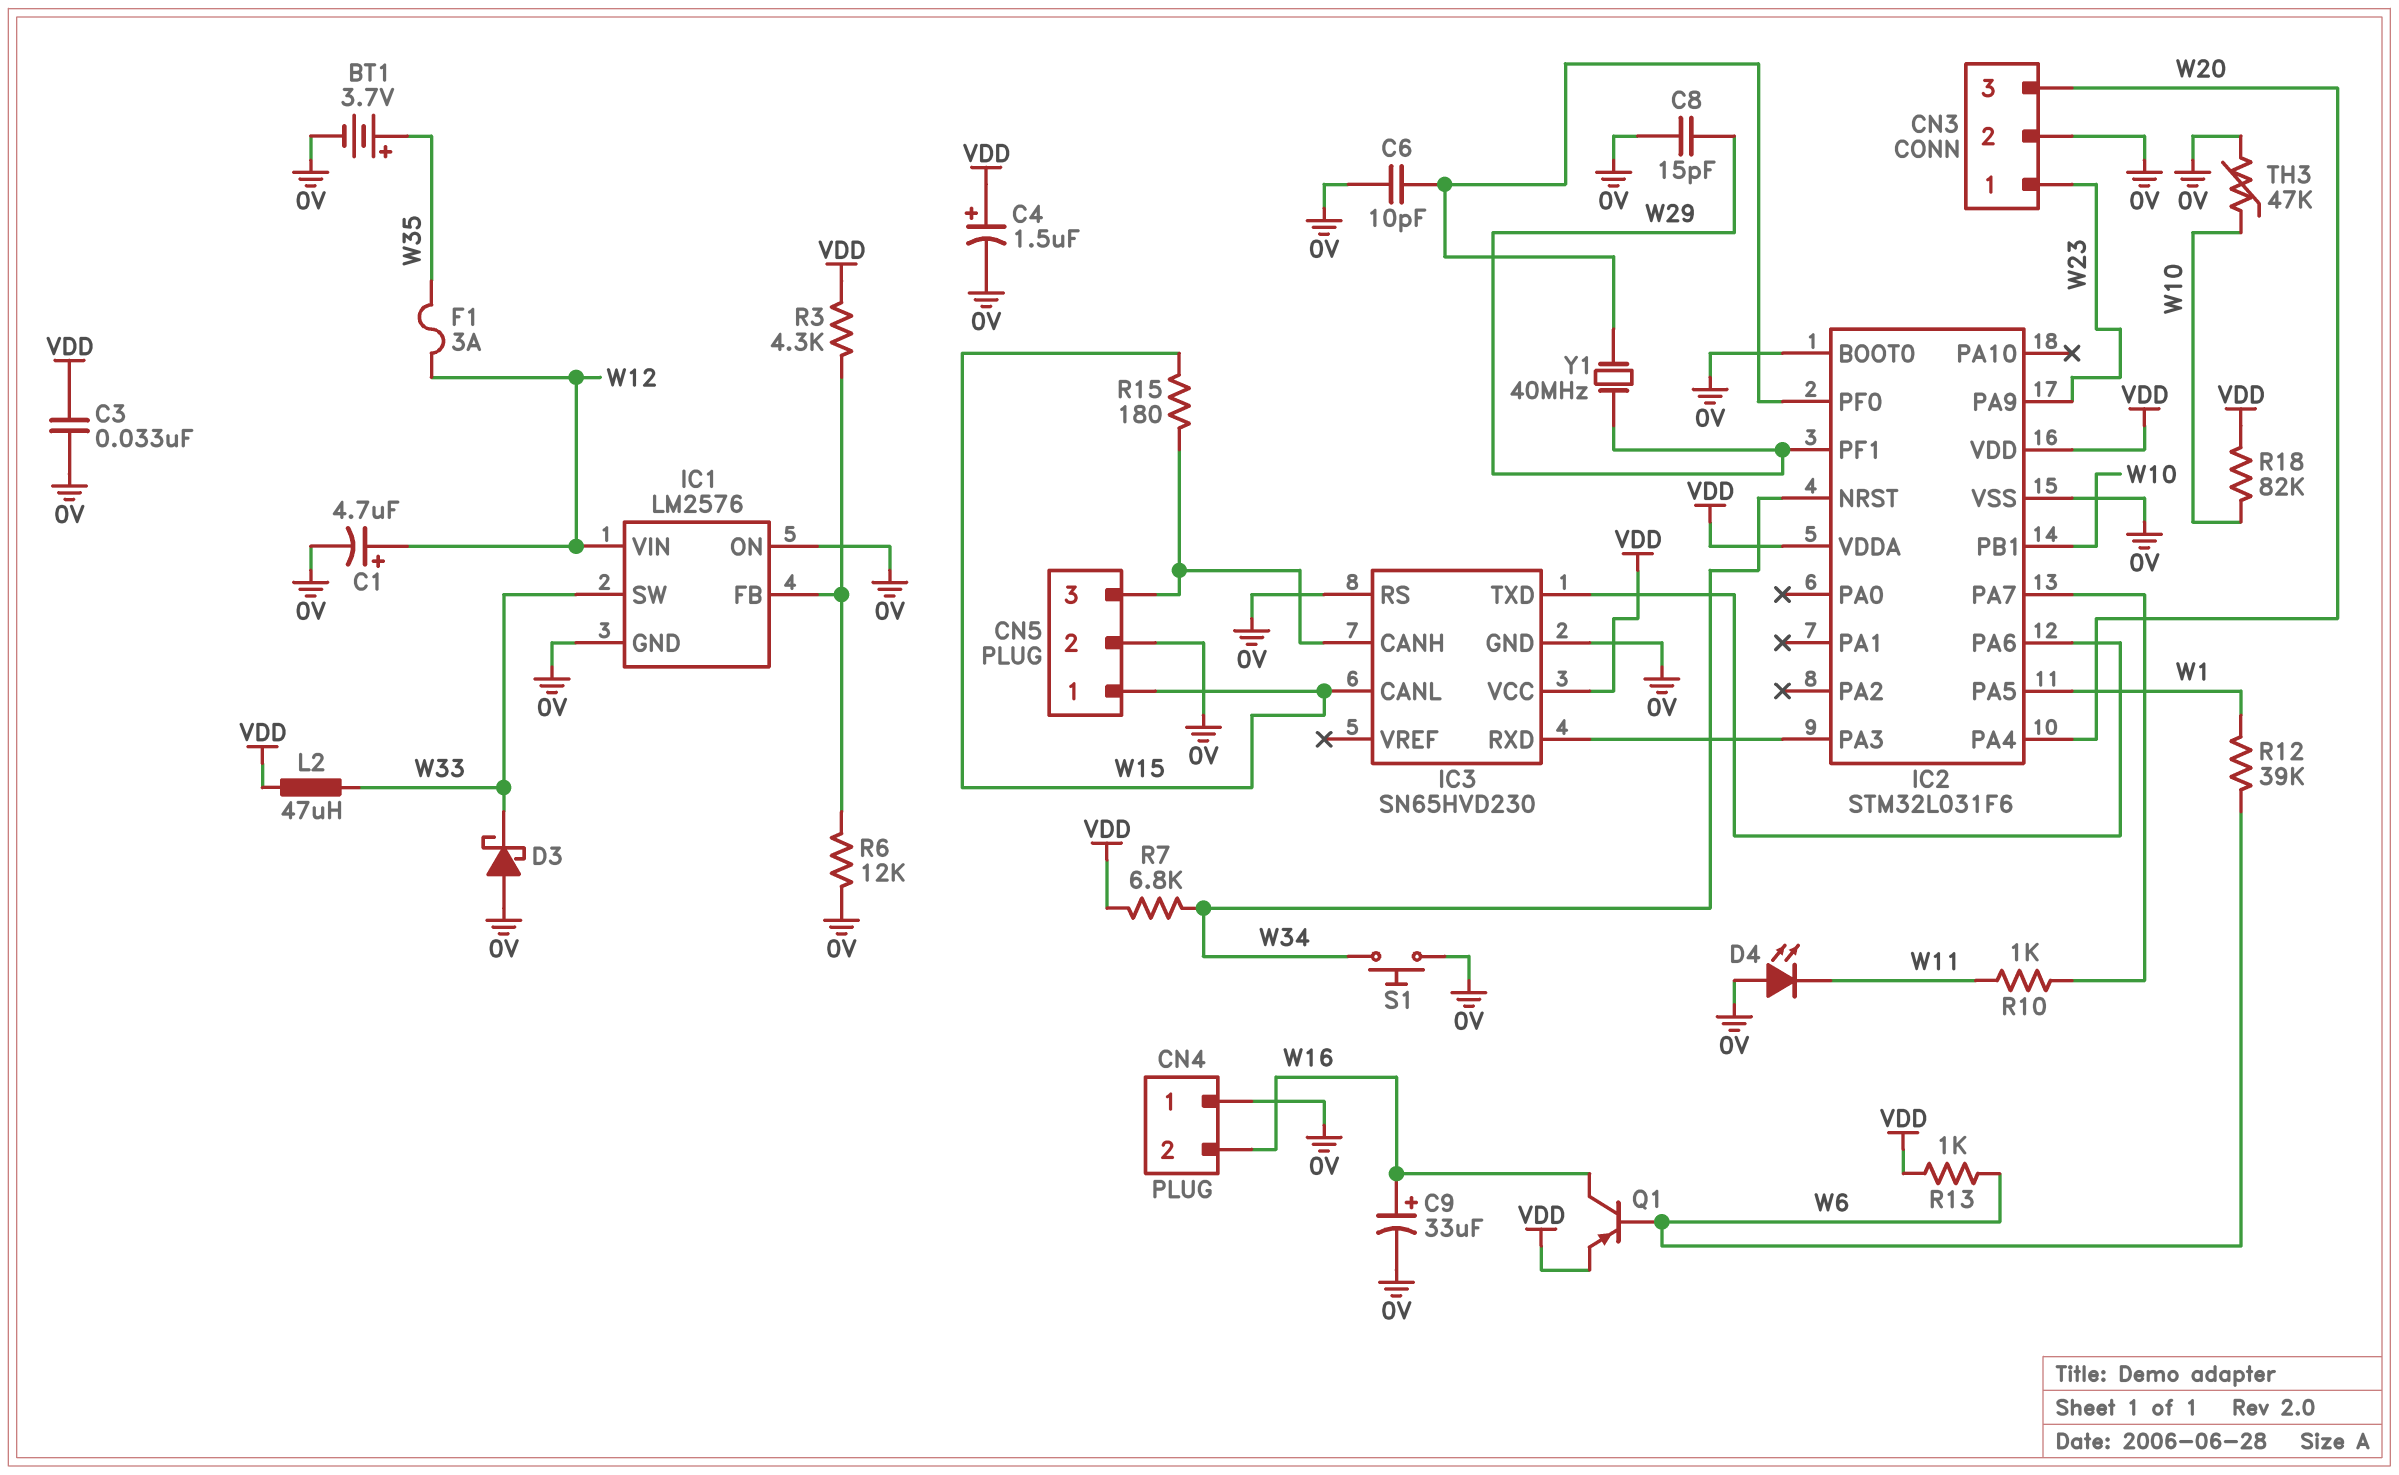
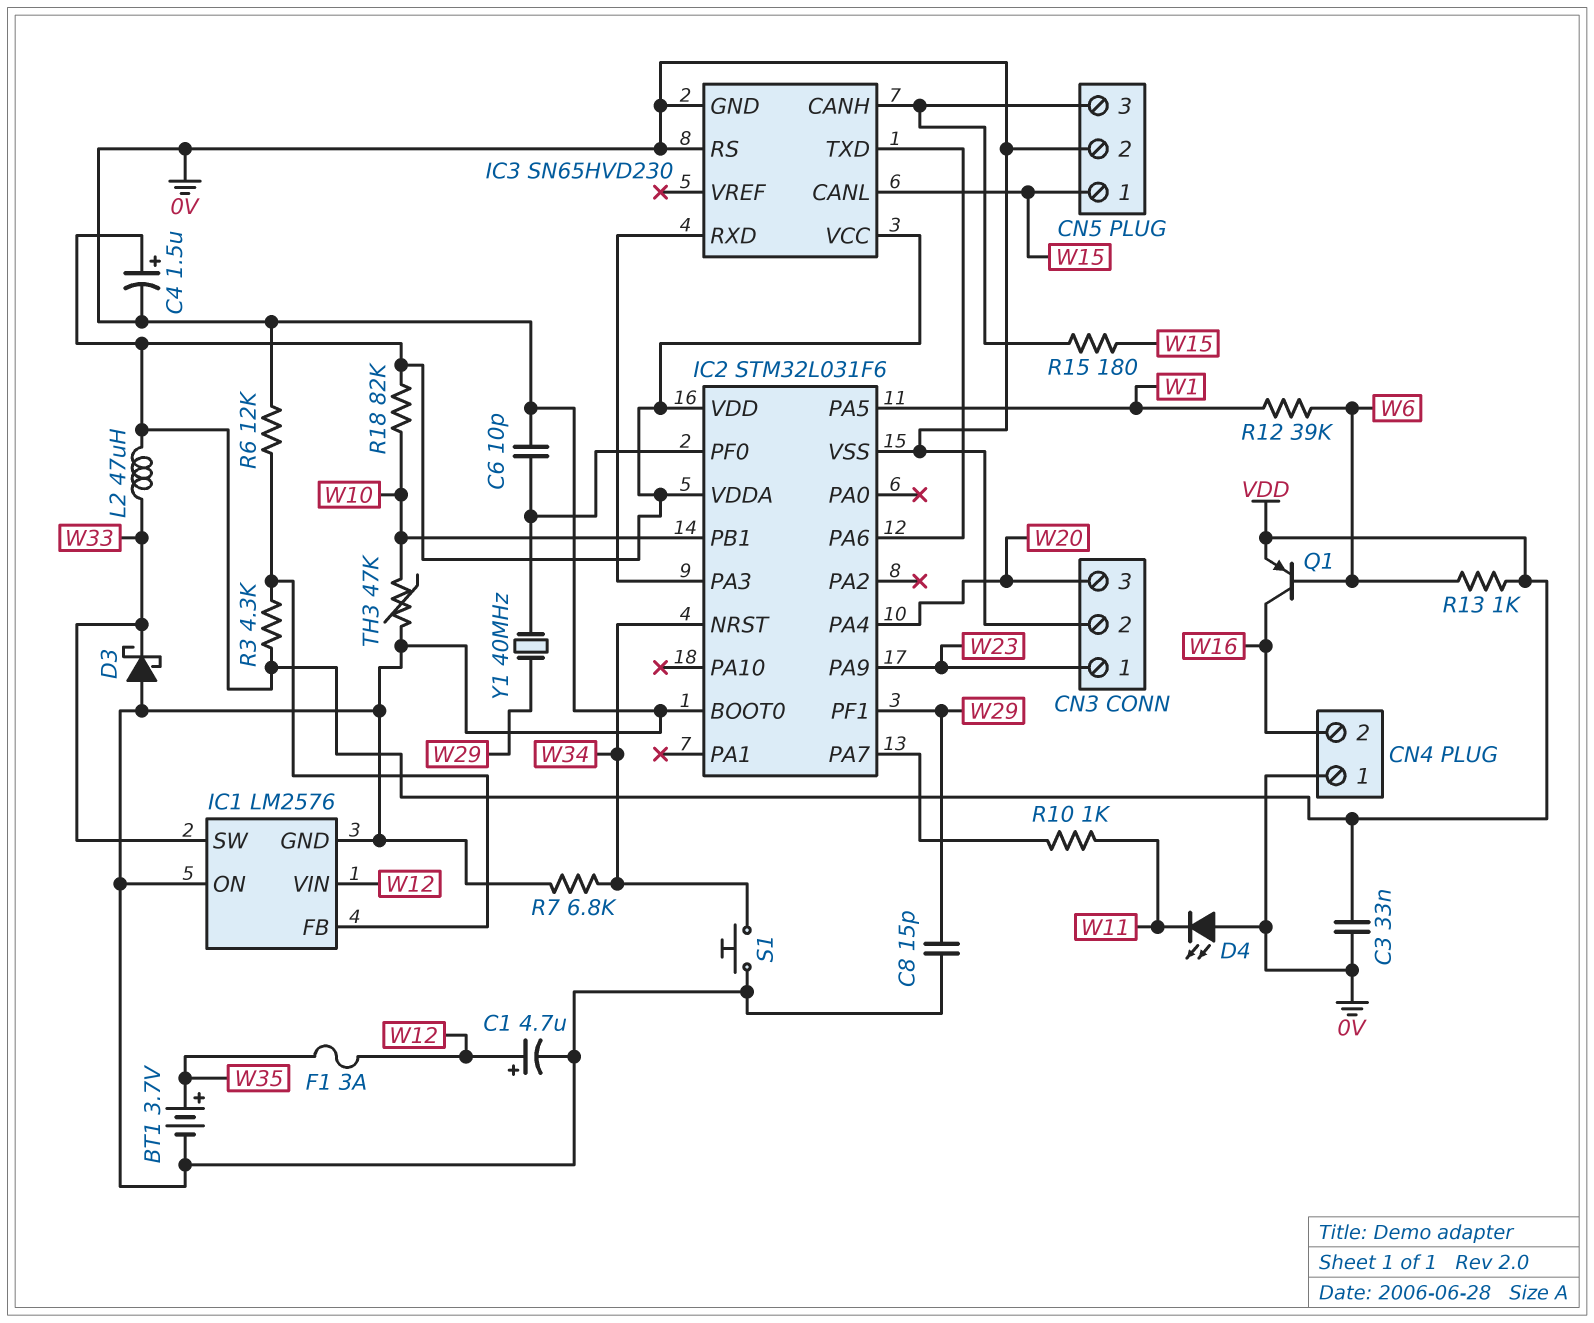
C9: 33uF (plus W16, minus 0V) -> none
R7: 6.8k (VDD, W34) -> 6.8k (0V, W34)

